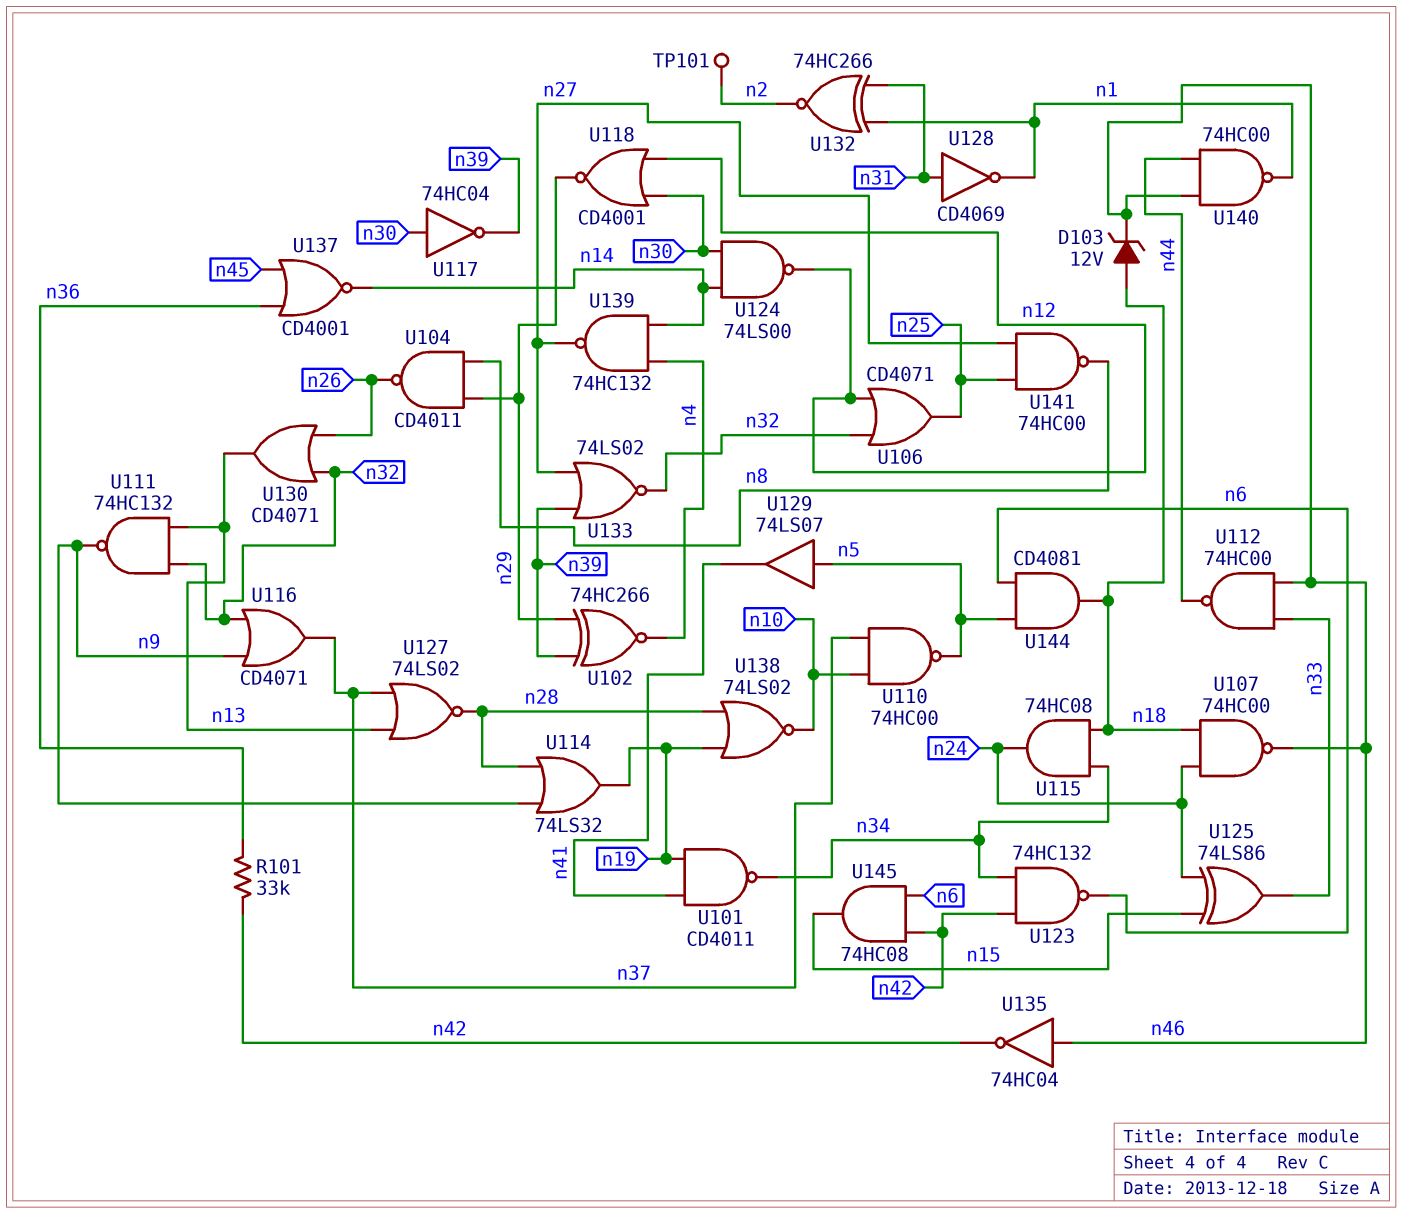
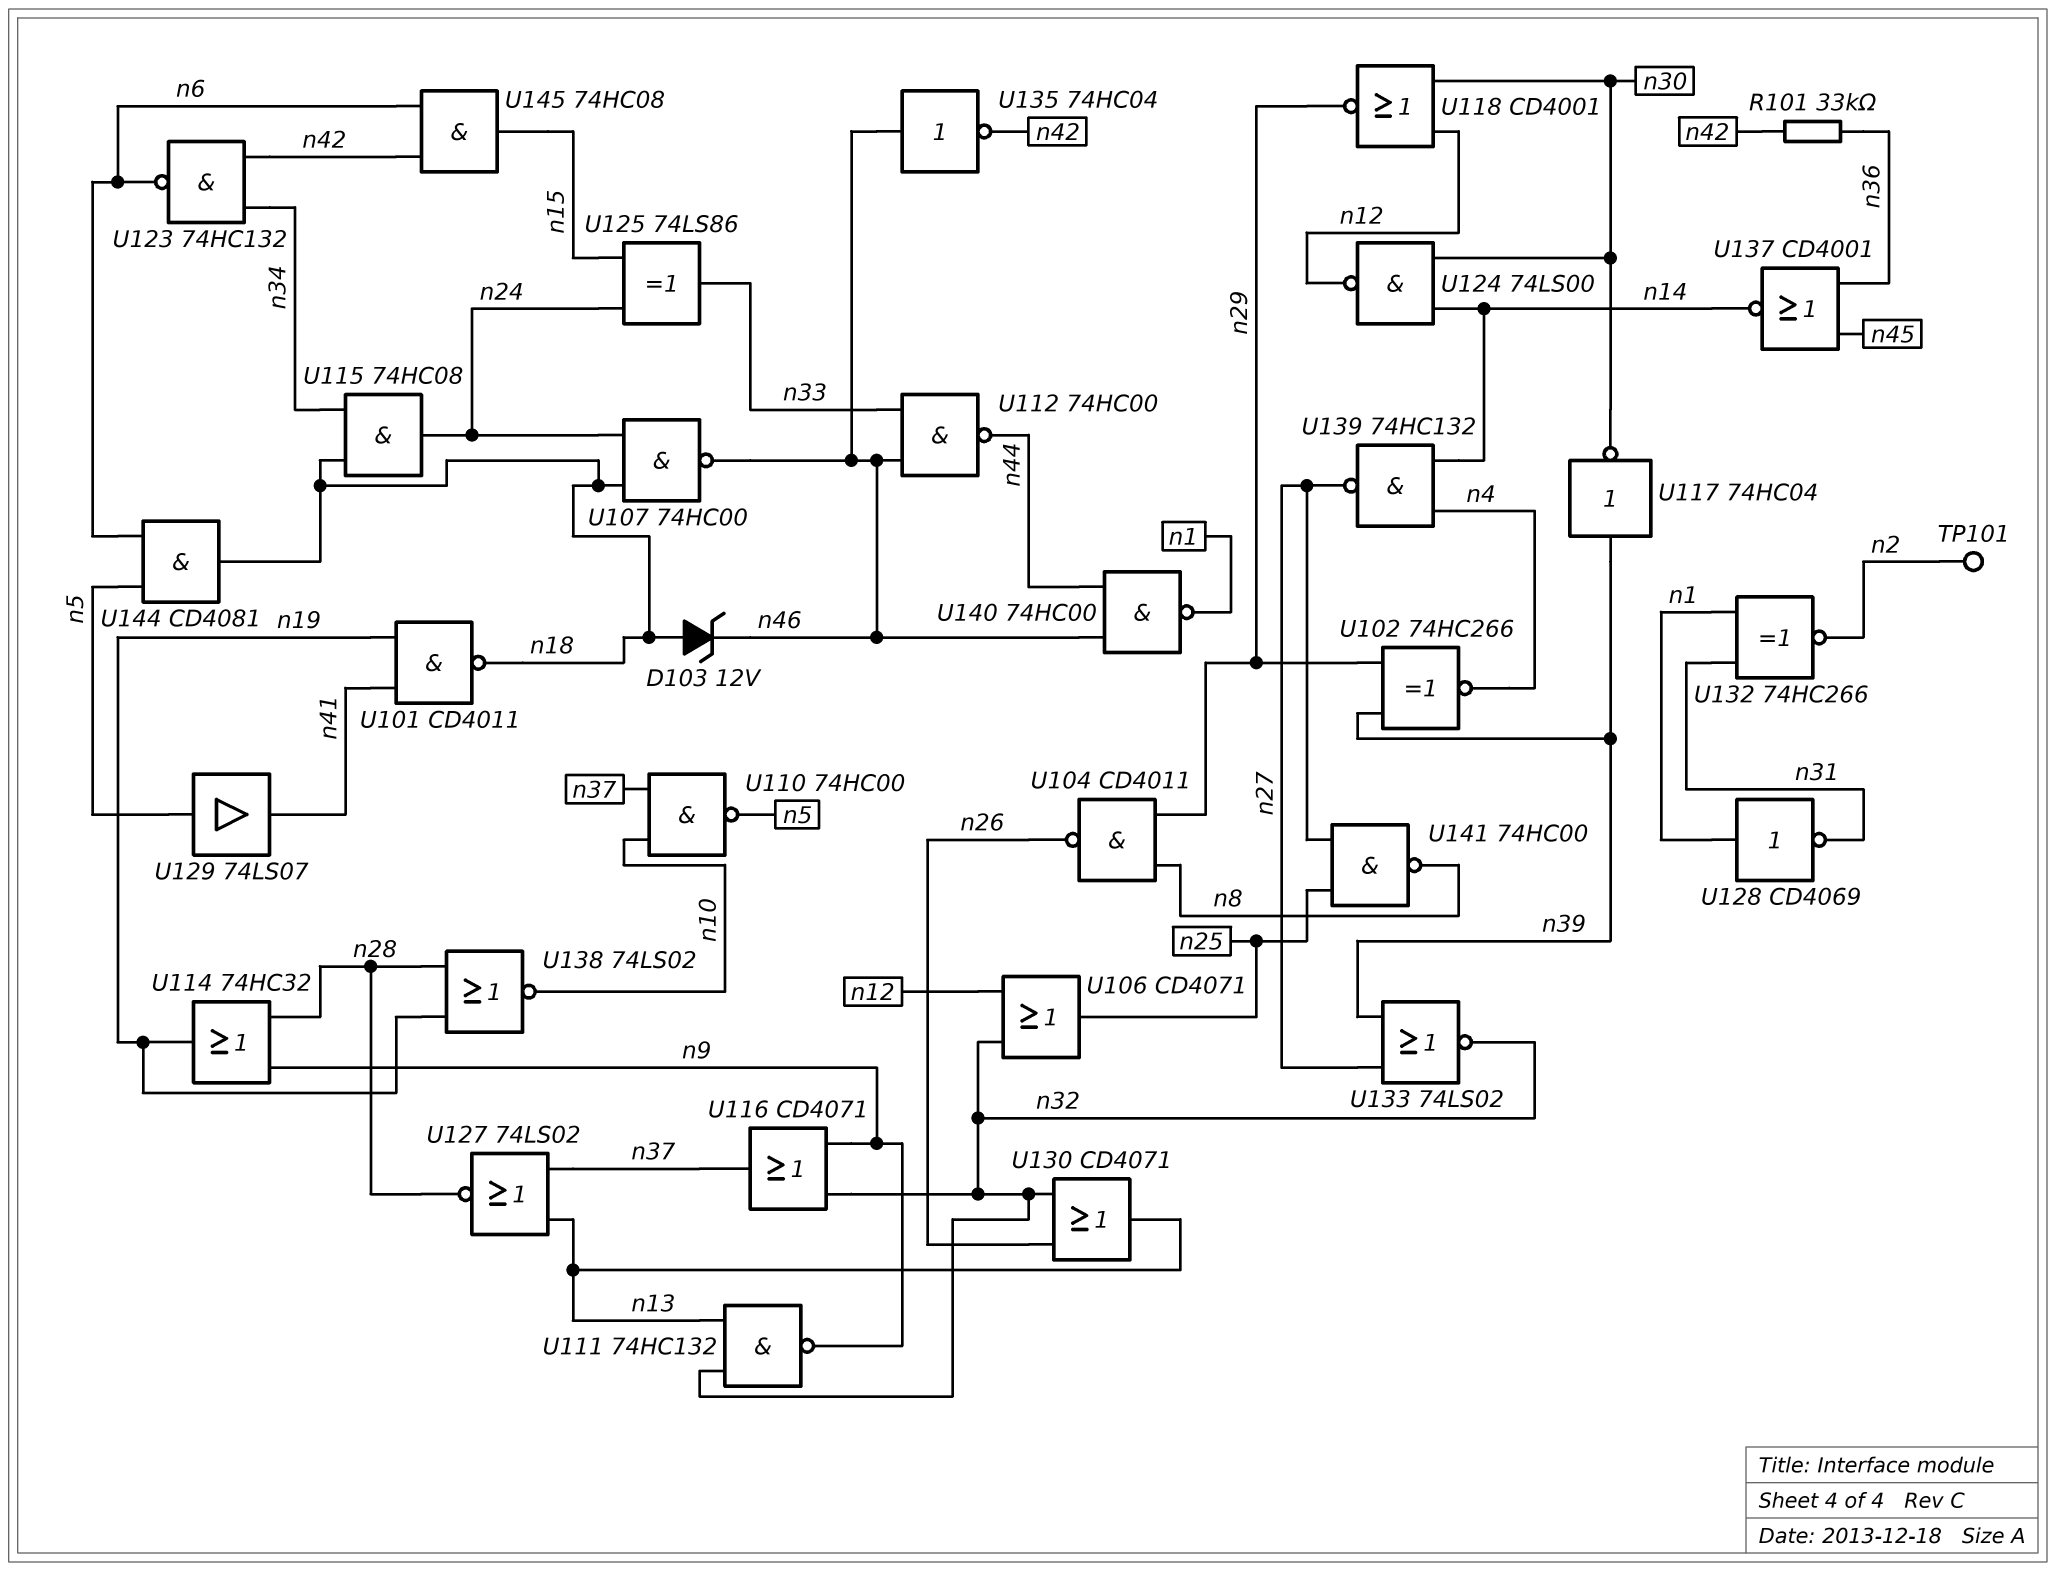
U101: NAND CD4011 (in n19, in n41, out n34) -> NAND CD4011 (in n19, in n41, out n18)
U114: OR 74LS32 (in n9, in n28, out n19) -> OR 74HC32 (in n9, in n28, out n19)
U117: NOT 74HC04 (in n30, out n39) -> NOT 74HC04 (in n39, out n30)
U128: NOT CD4069 (in n31, out n1) -> NOT CD4069 (in n1, out n31)

